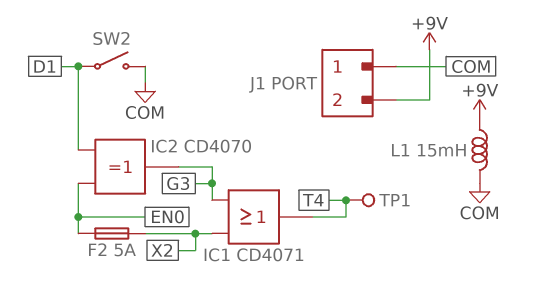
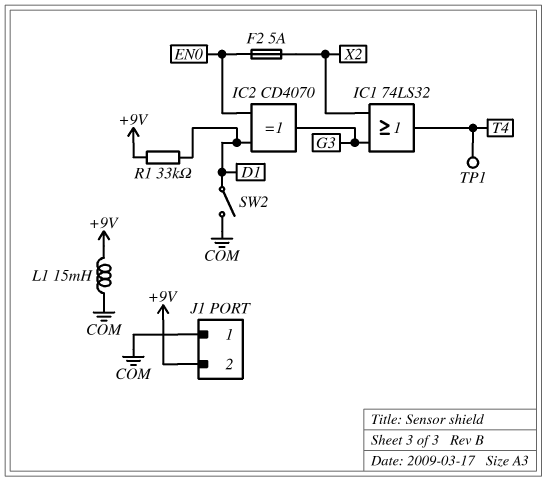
IC1: OR CD4071 (in G3, in X2, out T4) -> OR 74LS32 (in G3, in X2, out T4)
R1: none -> 33k (+9V, D1)

